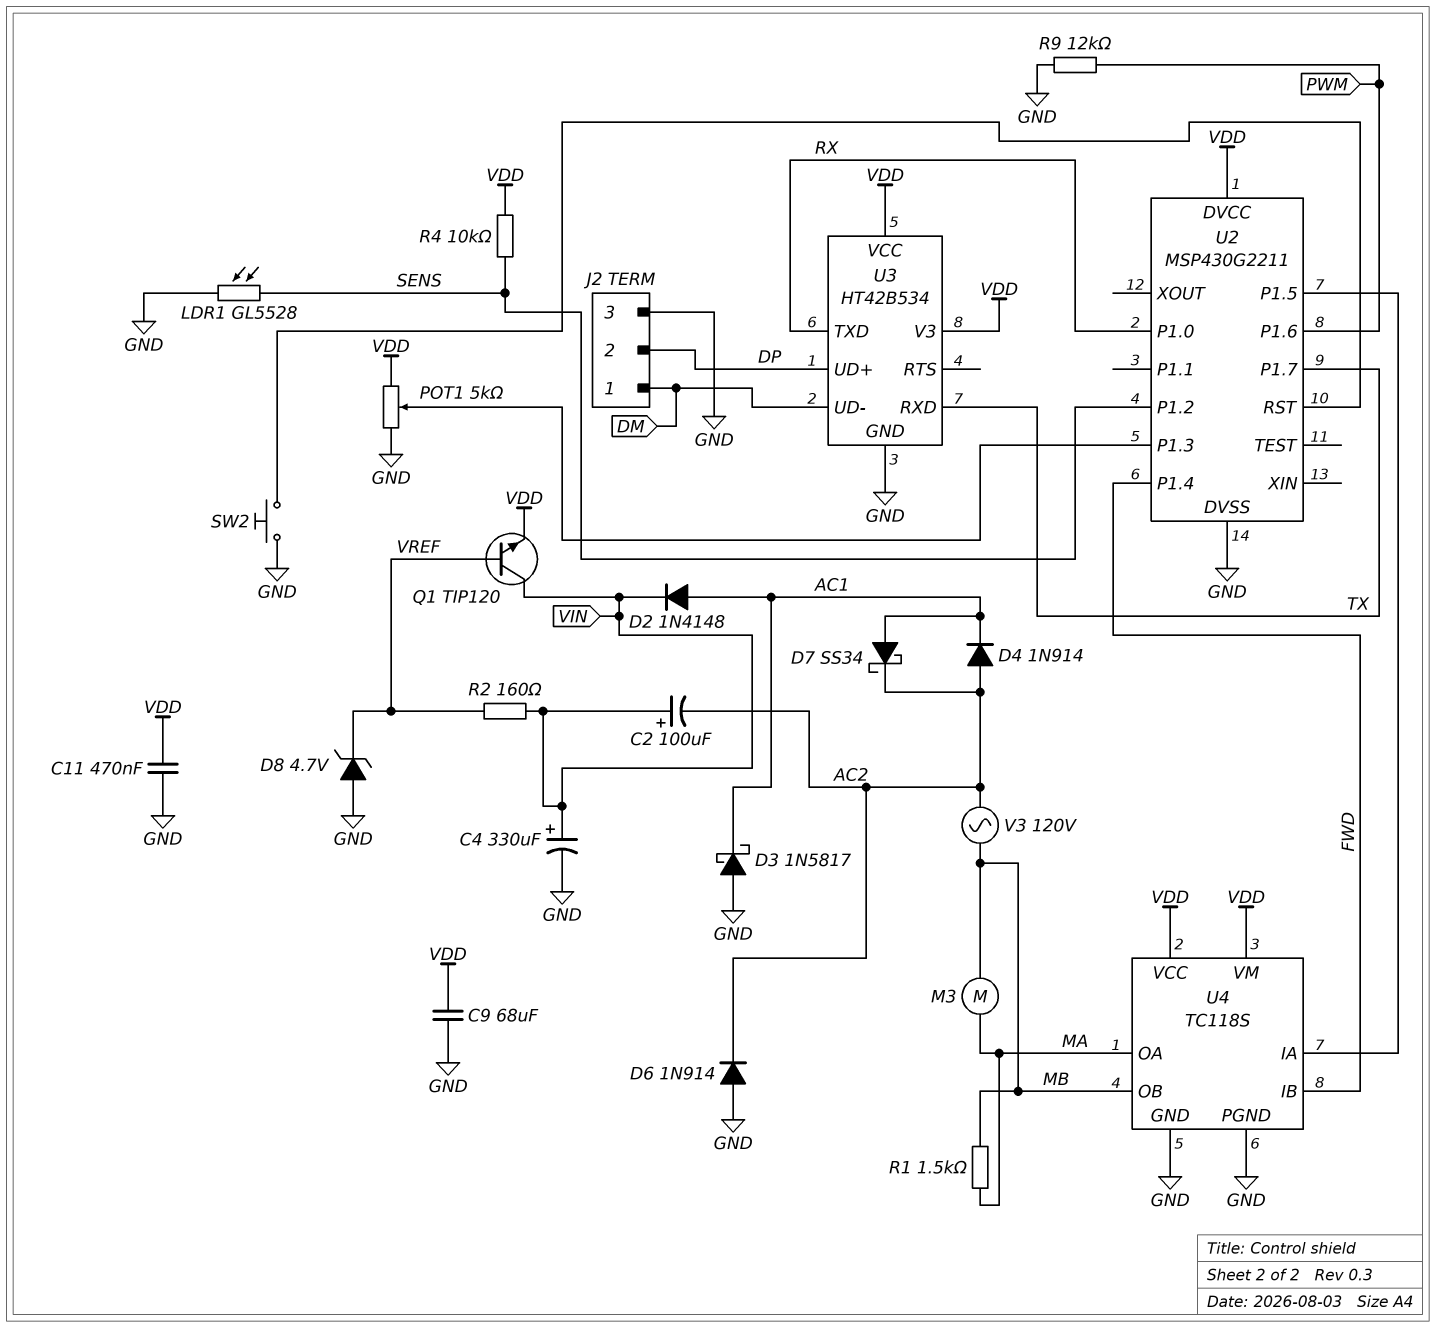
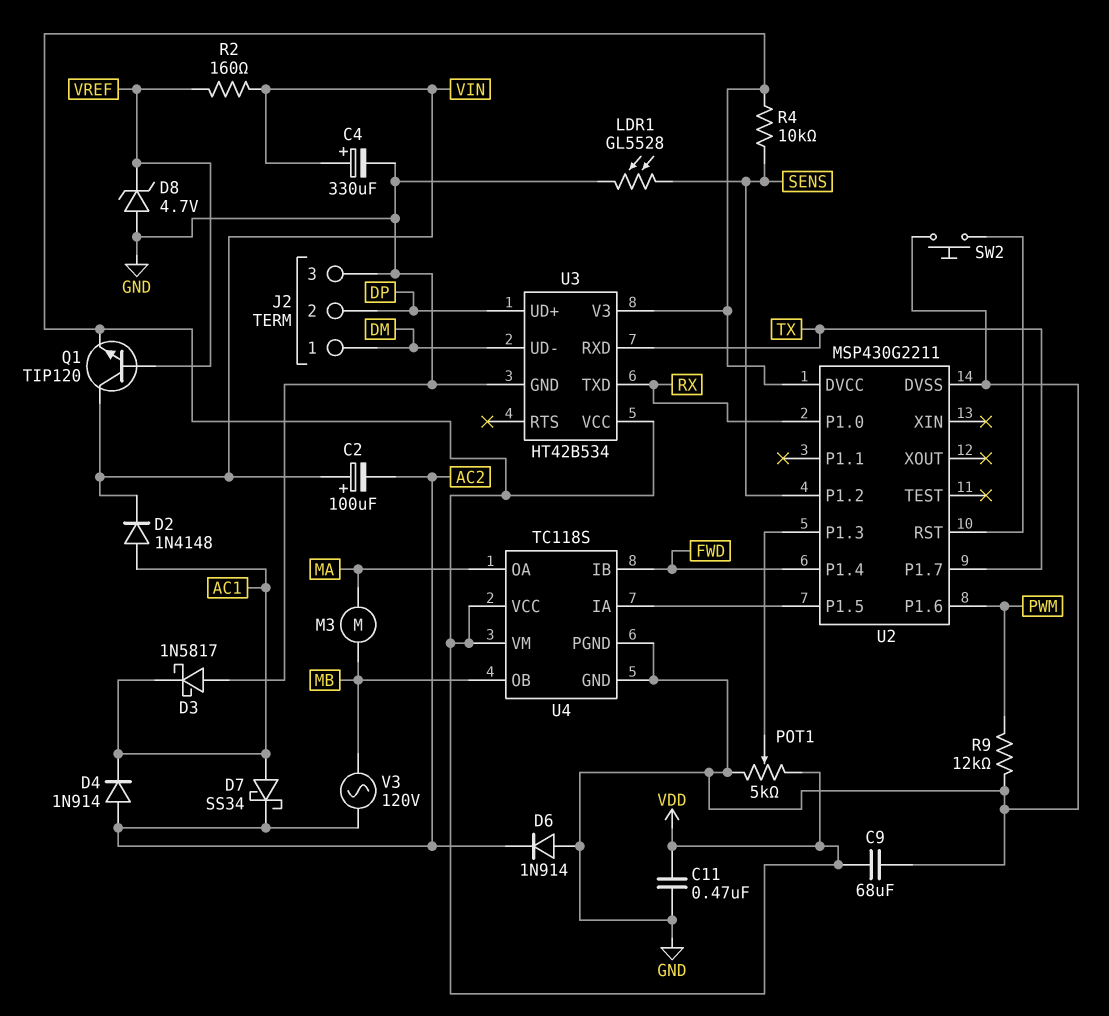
R1: 1.5k (MA, MB) -> none

